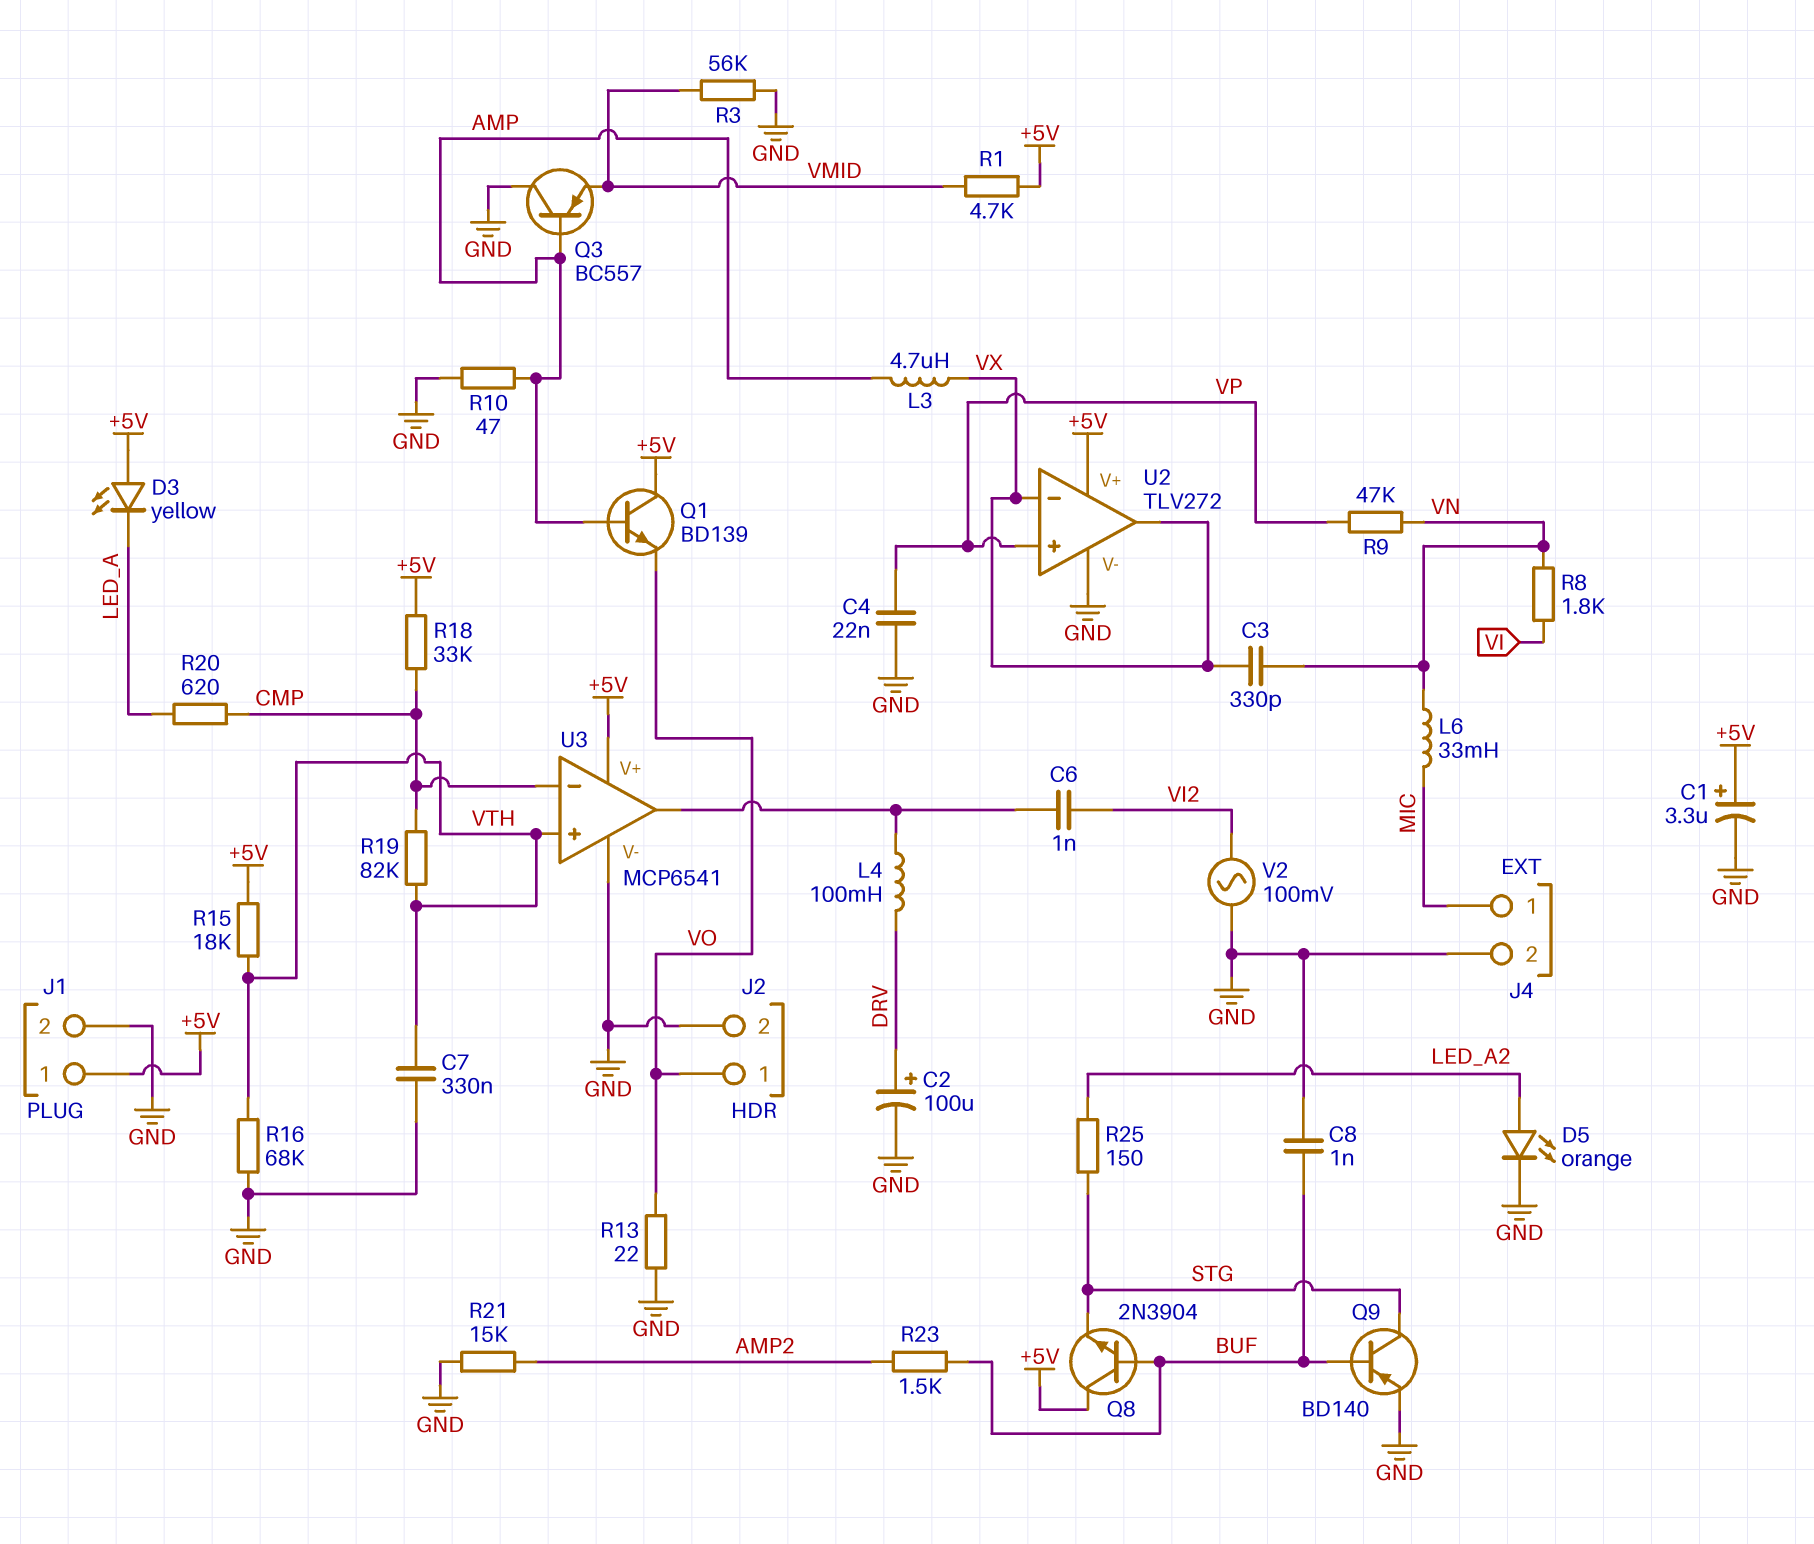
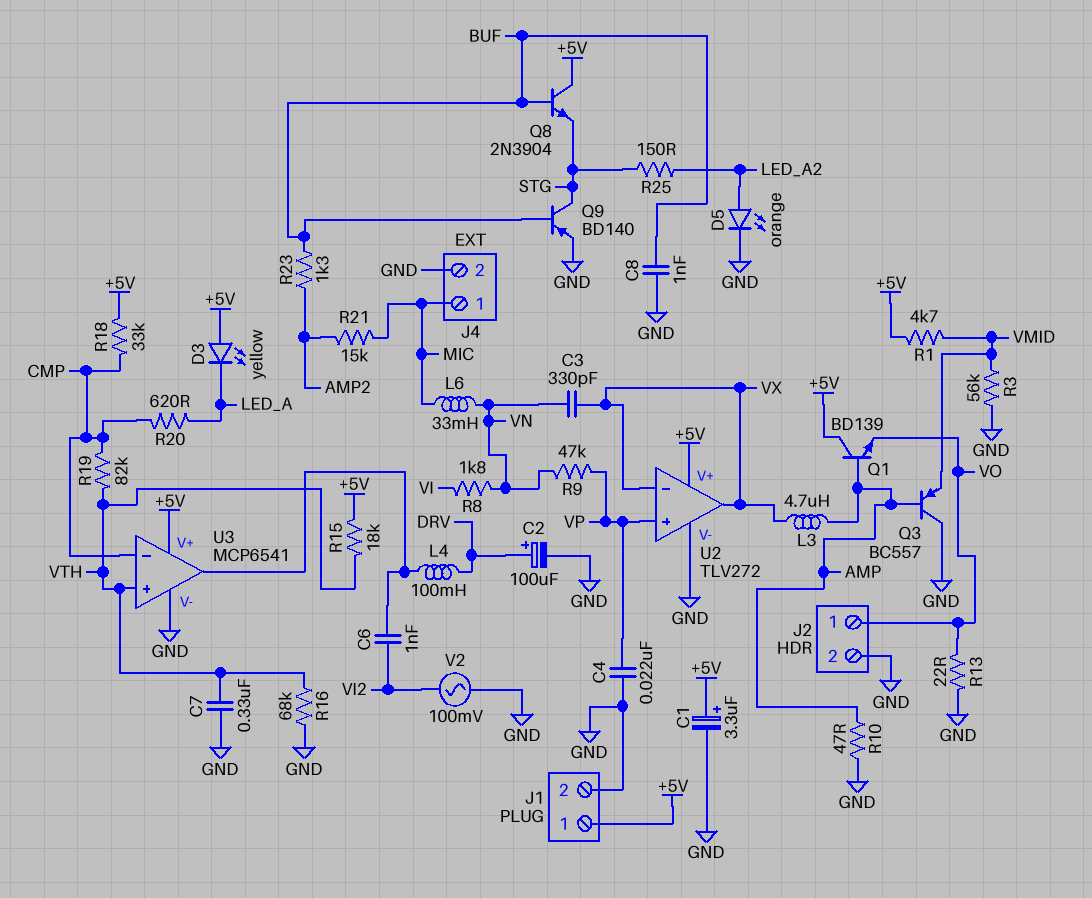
R21: 15k (AMP2, GND) -> 15k (AMP2, MIC)
R23: 1.5k (AMP2, BUF) -> 1.3k (AMP2, BUF)

